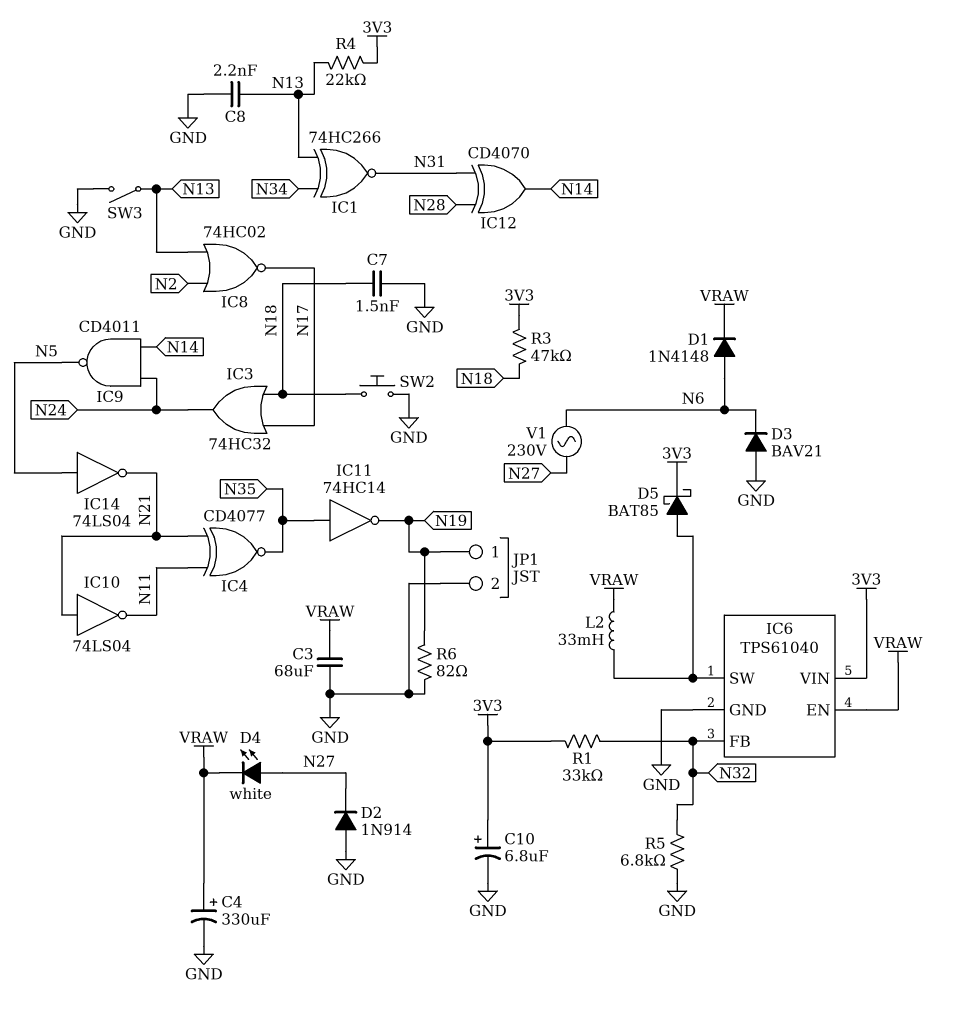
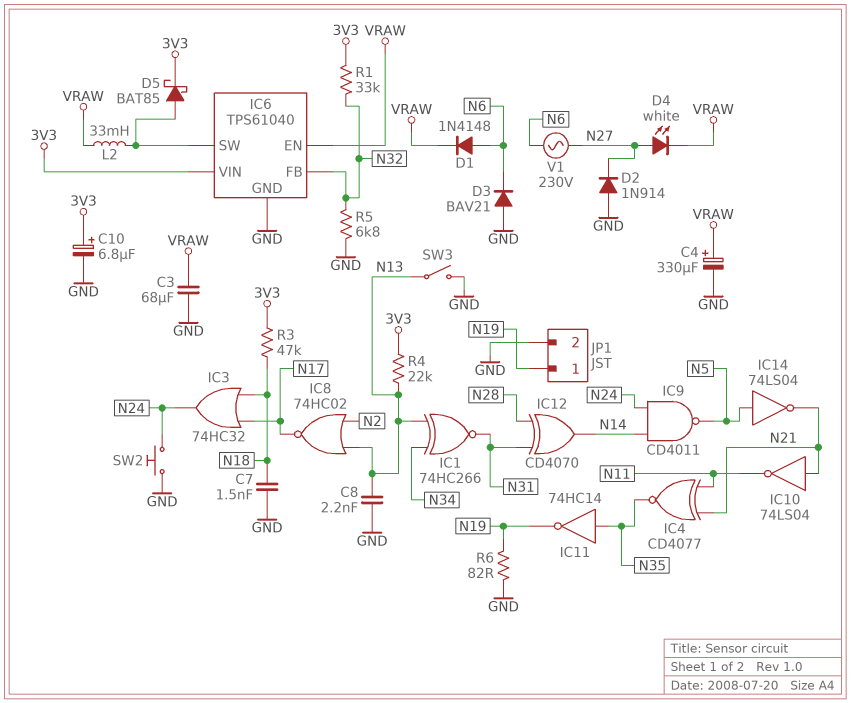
SW2: button (GND, N18) -> button (GND, N24)

